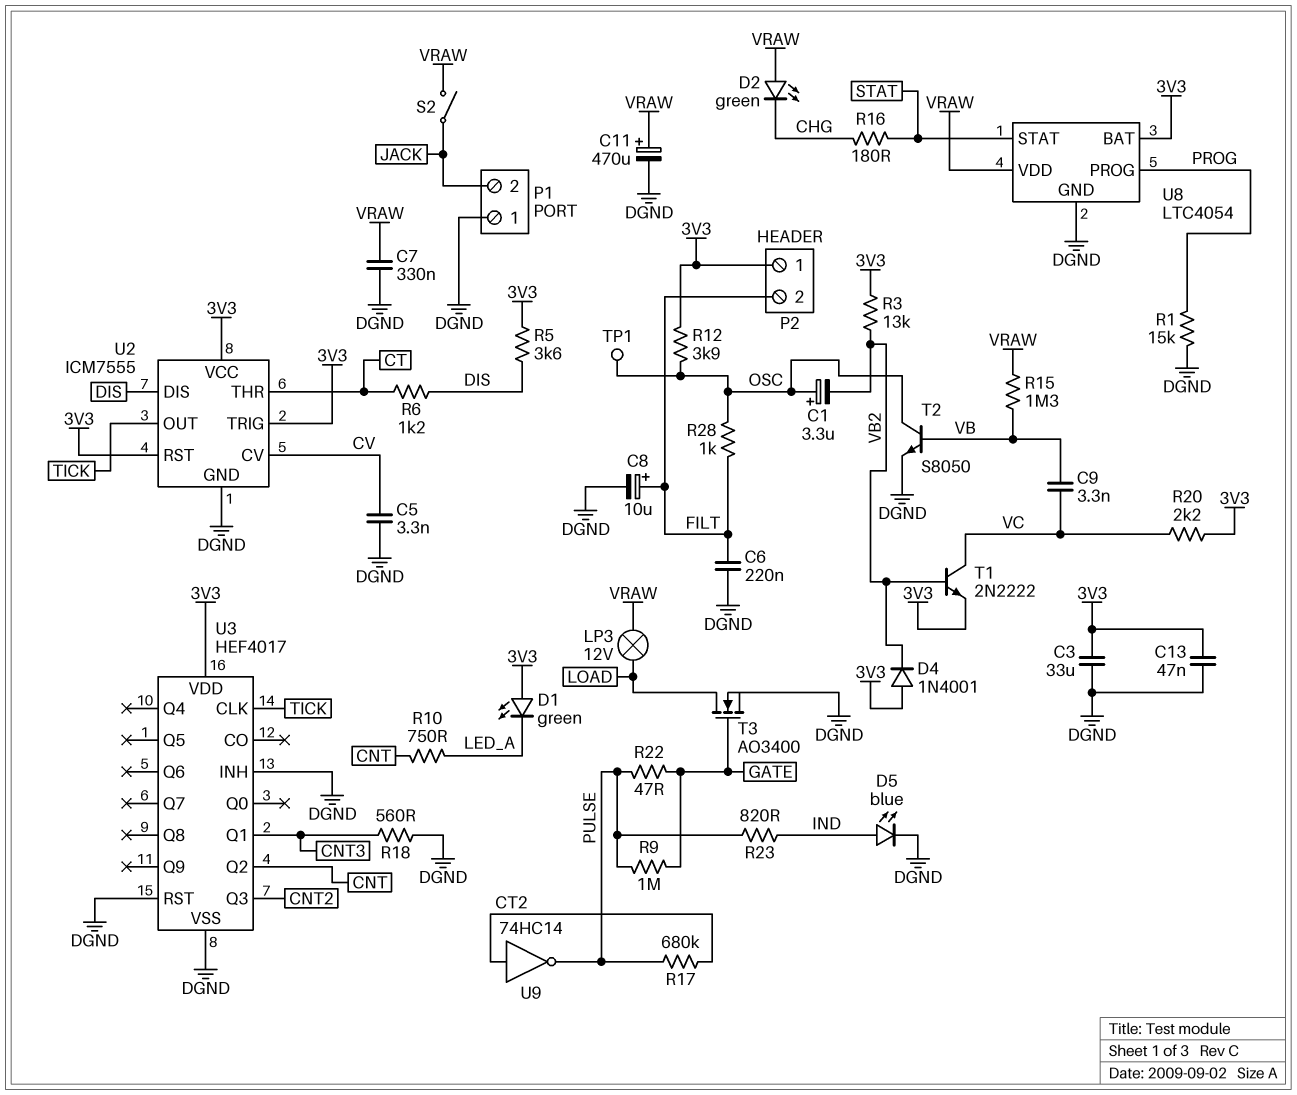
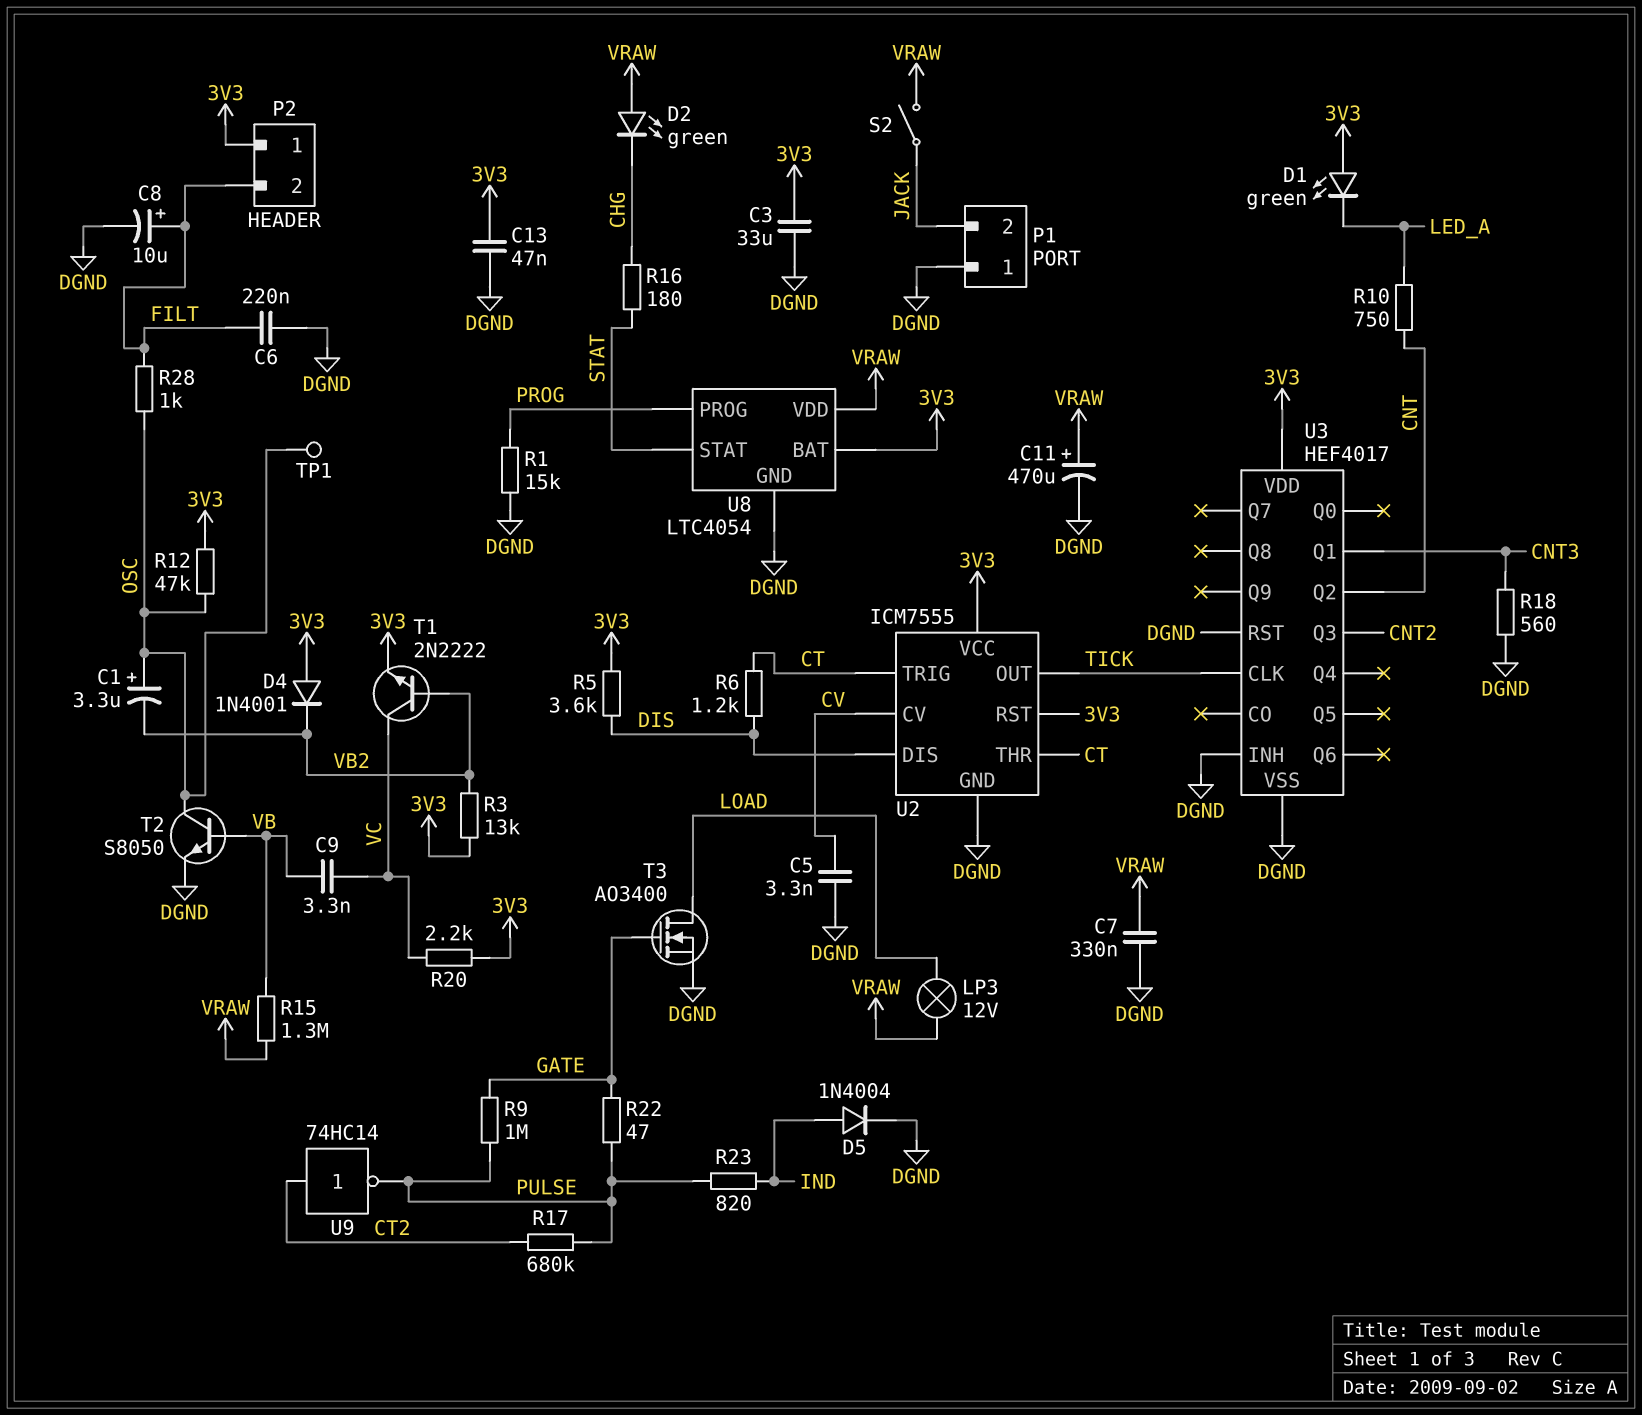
D5: LED blue (A IND, K DGND) -> diode 1N4004 (A IND, K DGND)
R12: 3.9k (3V3, OSC) -> 47k (3V3, OSC)
U2 pin TRIG: 3V3 -> CT

